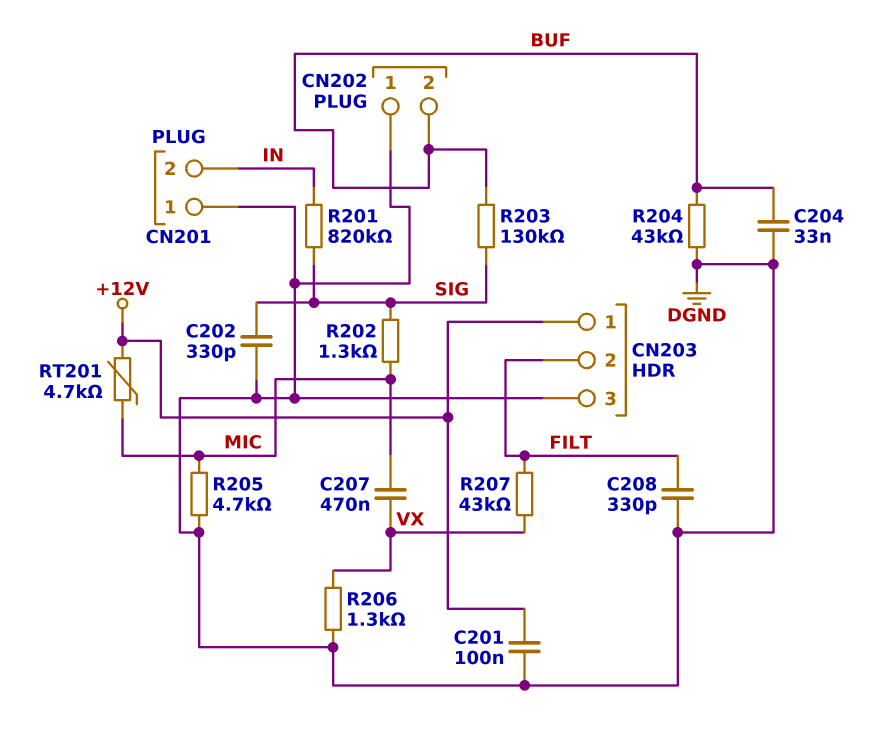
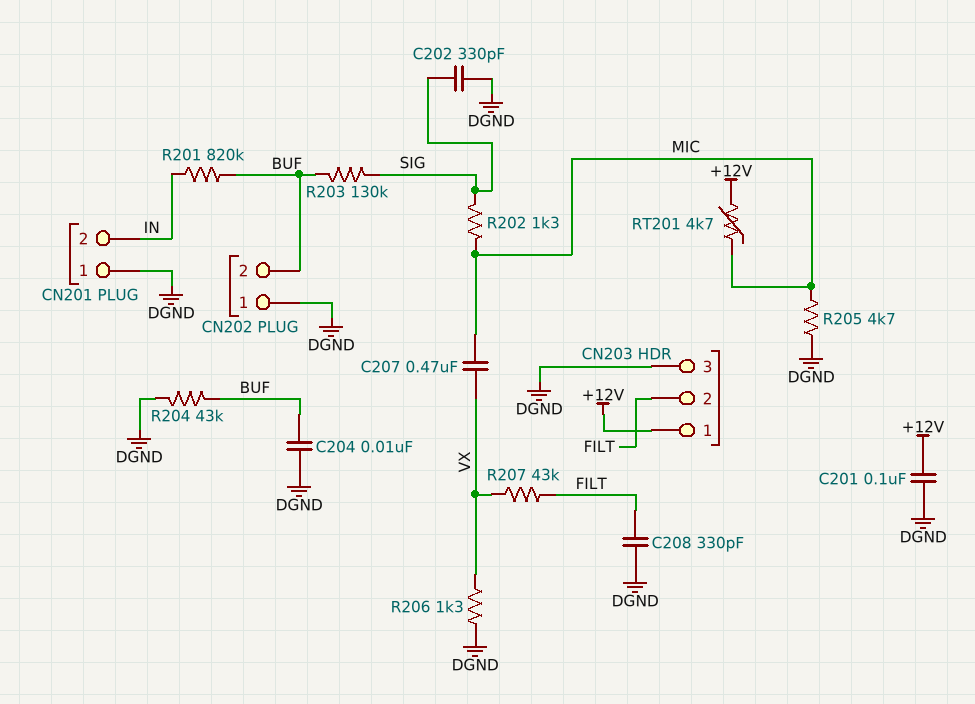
C204: 33nF (BUF, DGND) -> 10nF (BUF, DGND)
R201: 820k (IN, SIG) -> 820k (BUF, IN)

